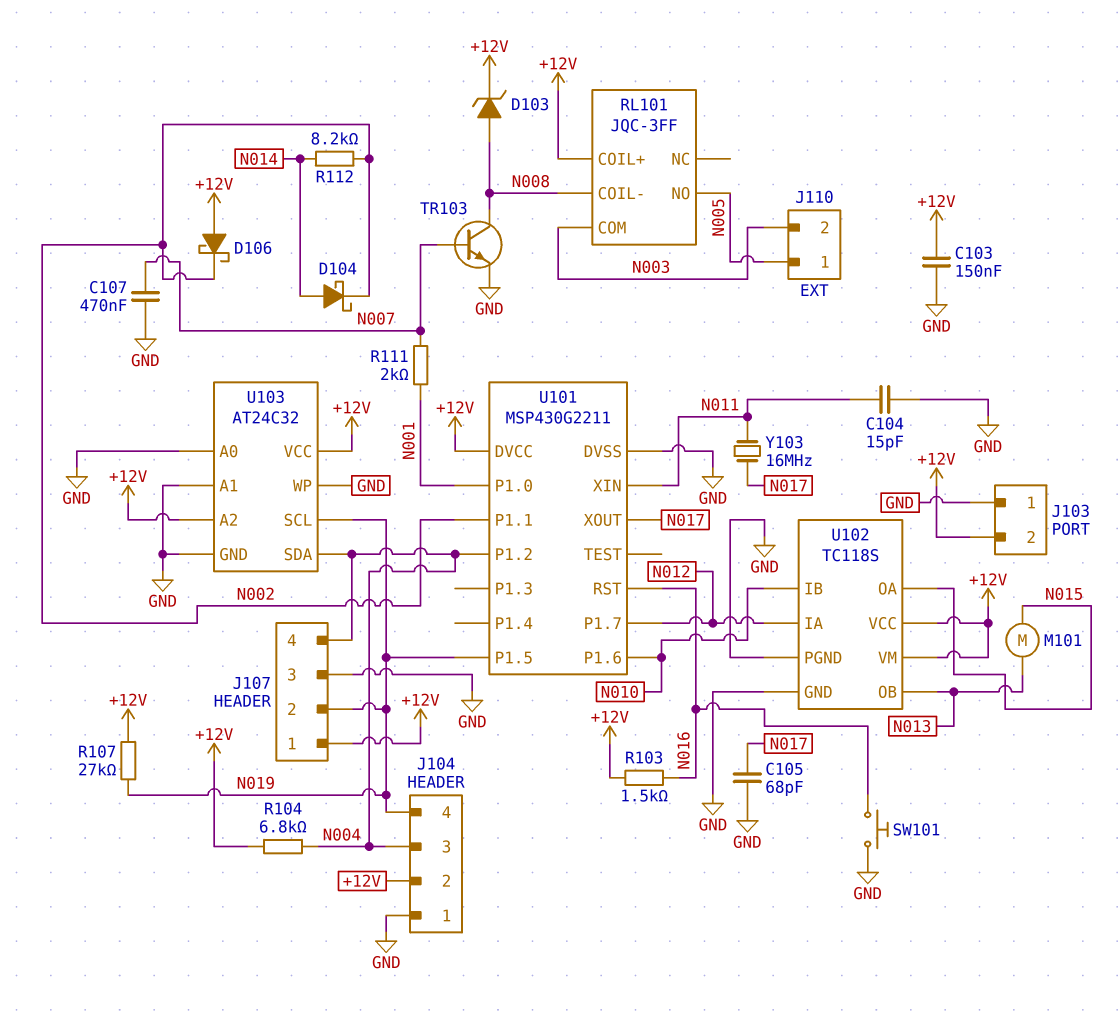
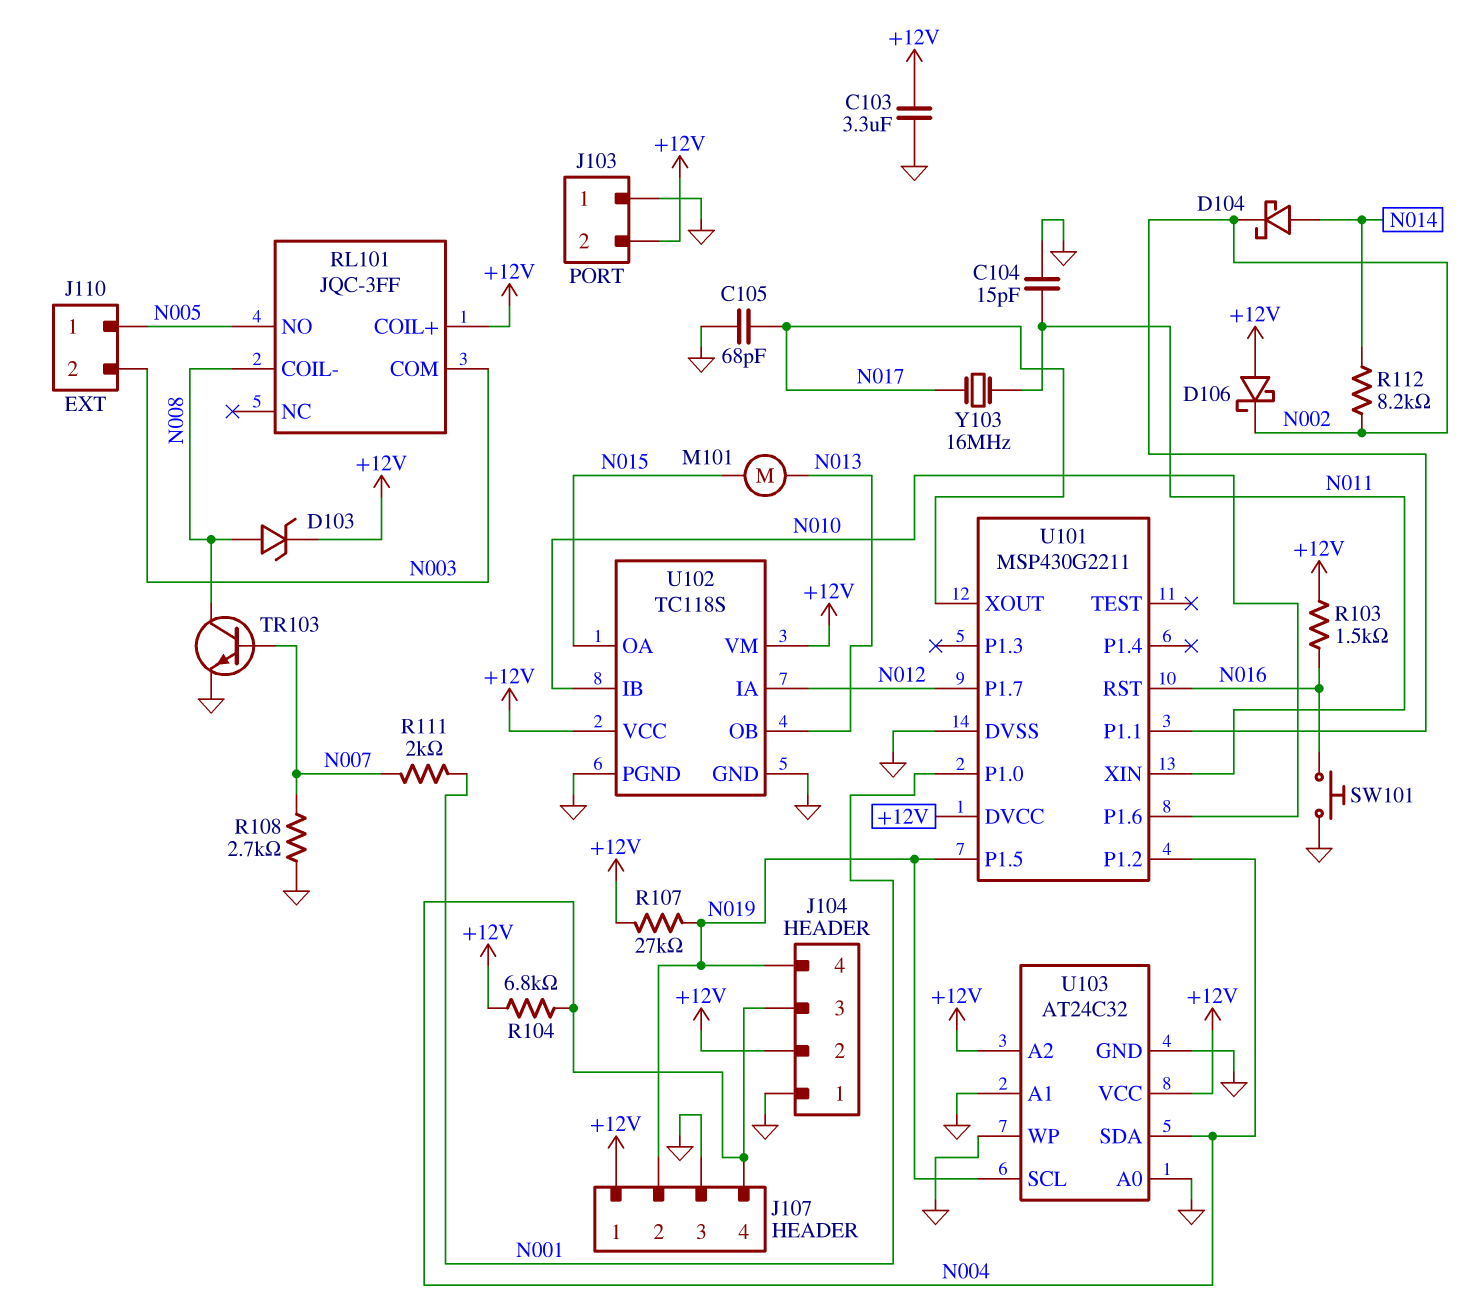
C103: 150nF (+12V, GND) -> 3.3uF (+12V, GND)
C107: 470nF (GND, N007) -> none
R108: none -> 2.7k (GND, N007)

